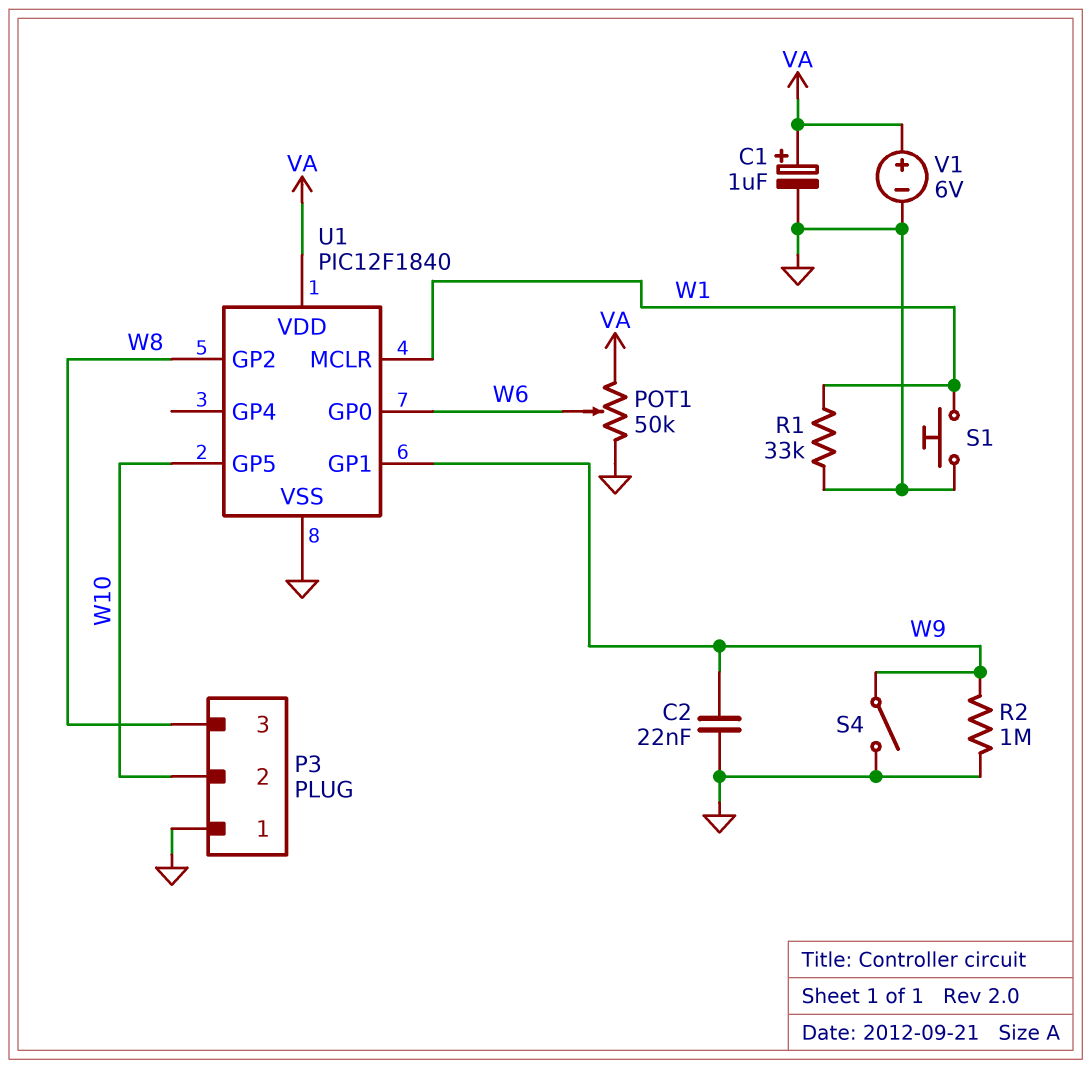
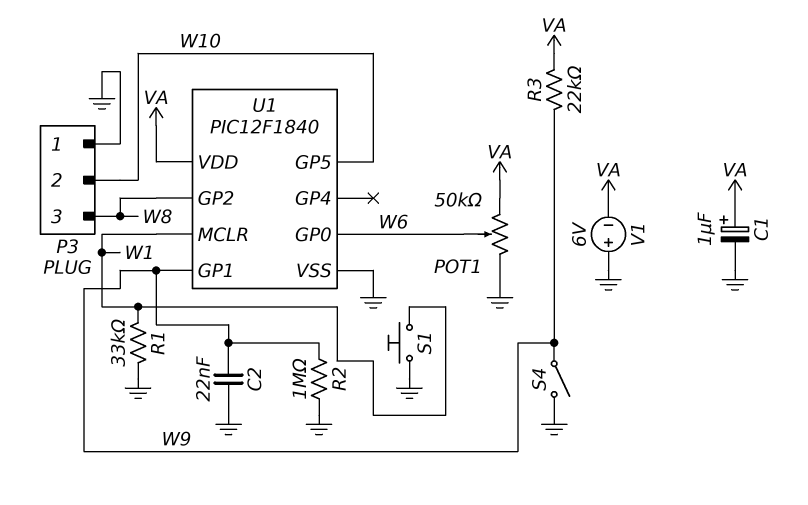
R3: none -> 22k (VA, W9)
V1: 6V (plus VA, minus GND) -> 6V (plus GND, minus VA)

